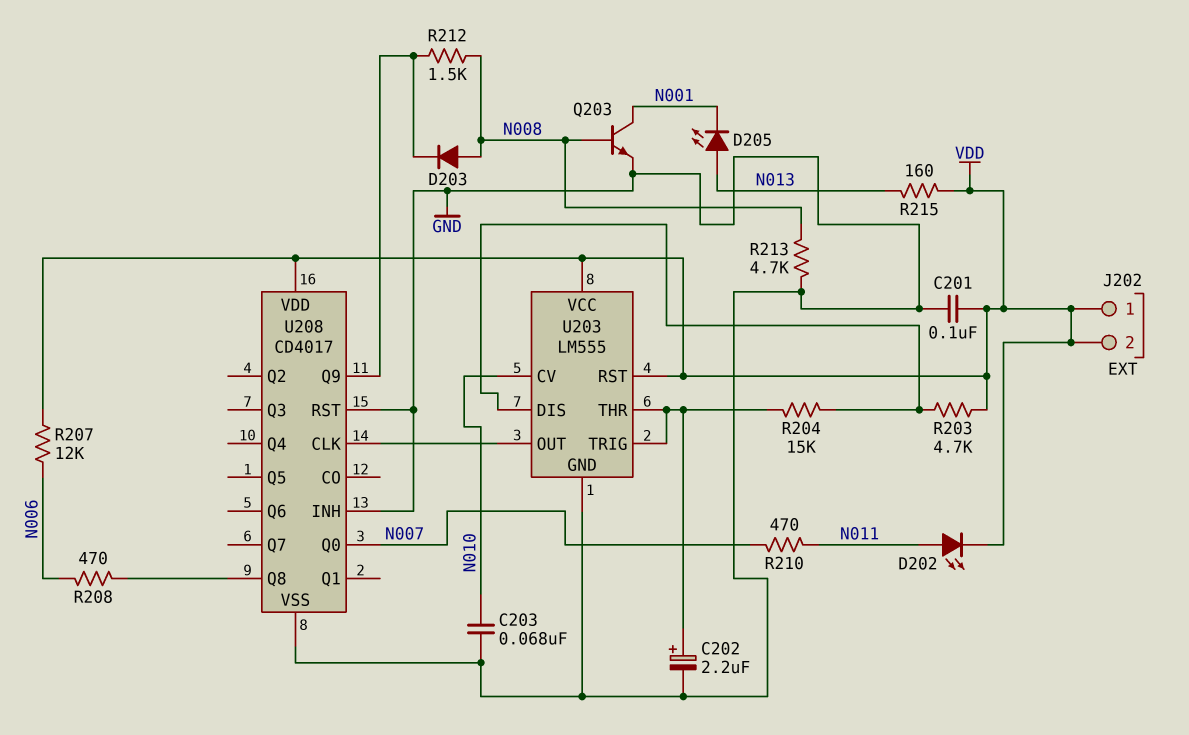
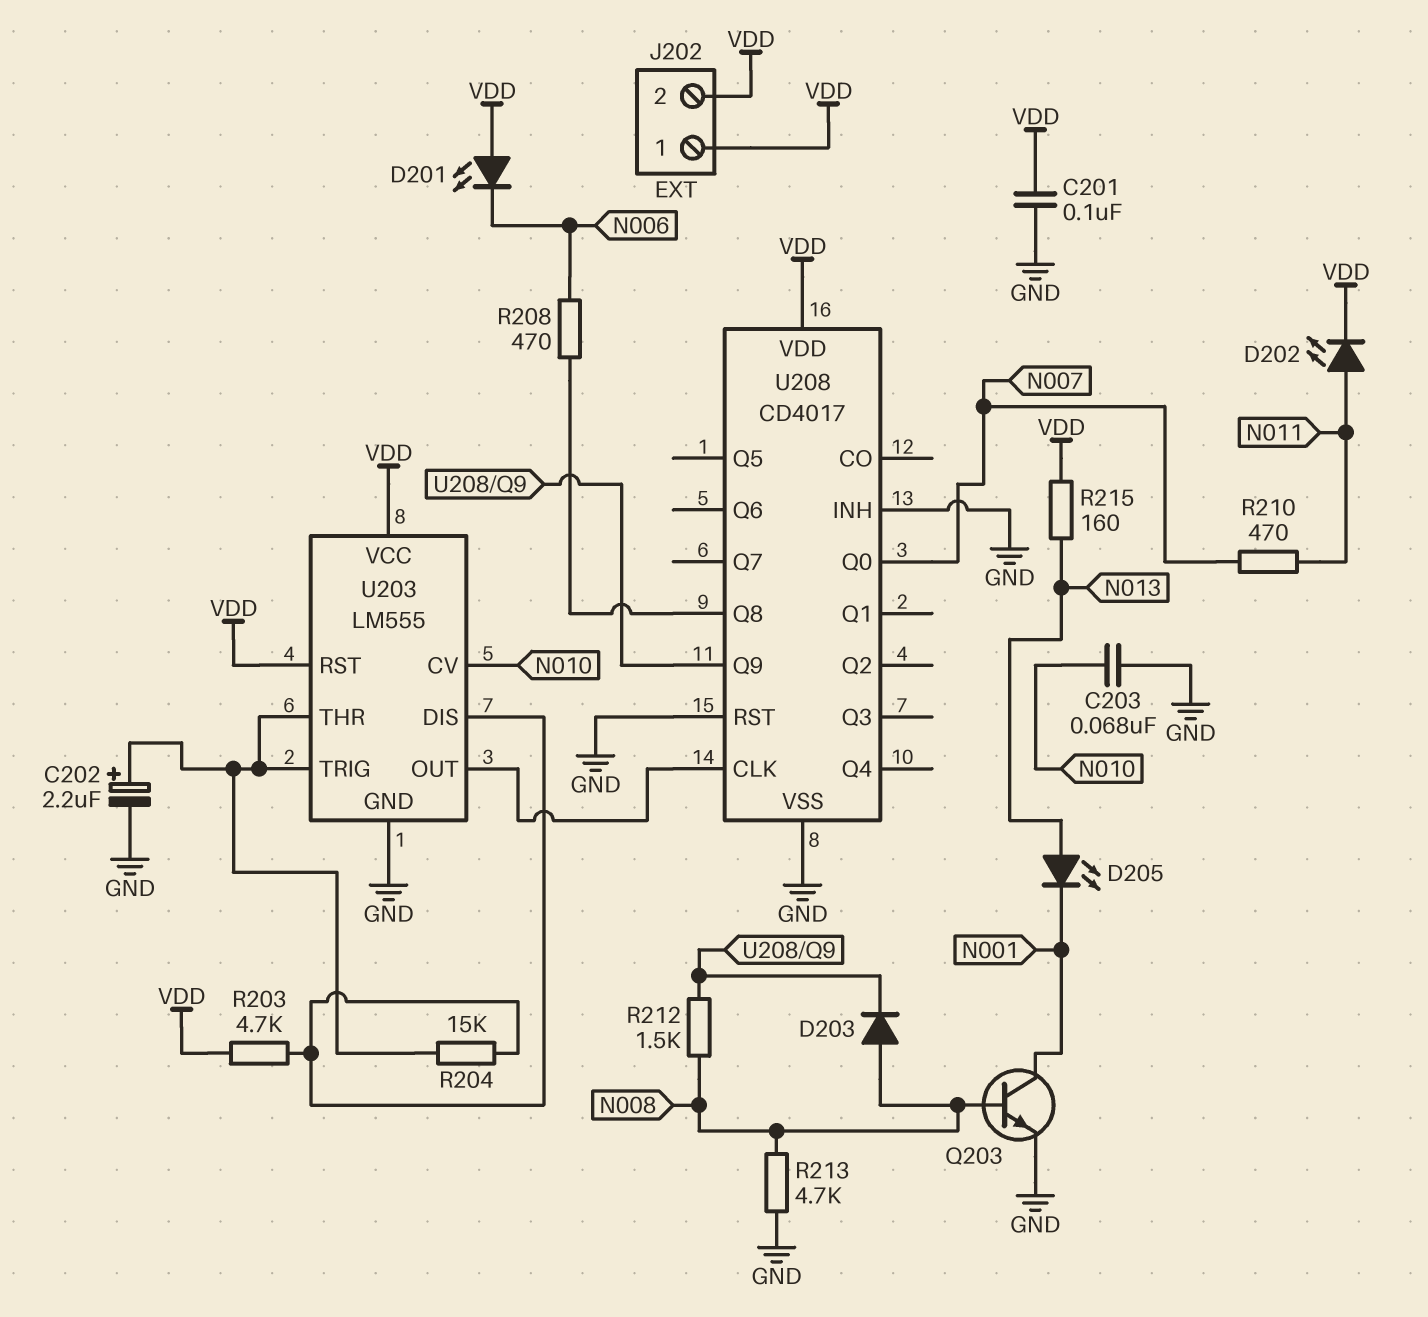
D201: none -> LED (A VDD, K N006)
R207: 12k (N006, VDD) -> none

